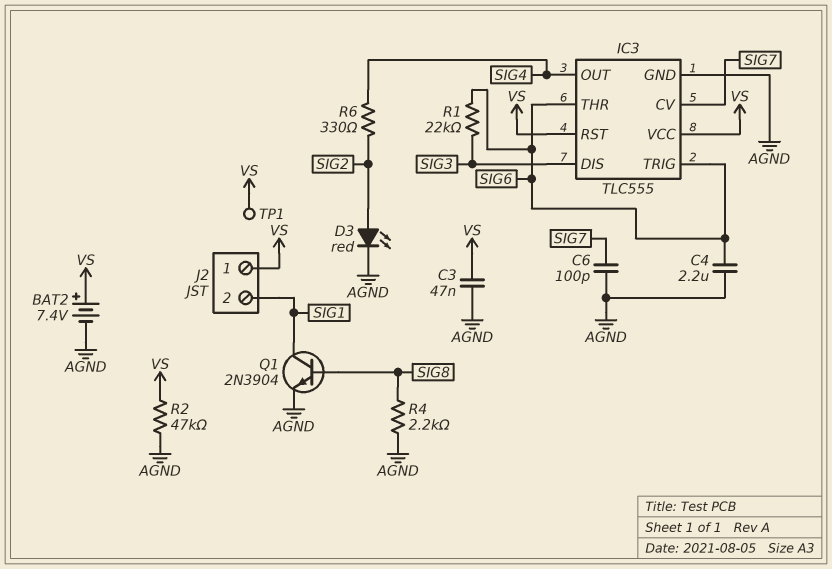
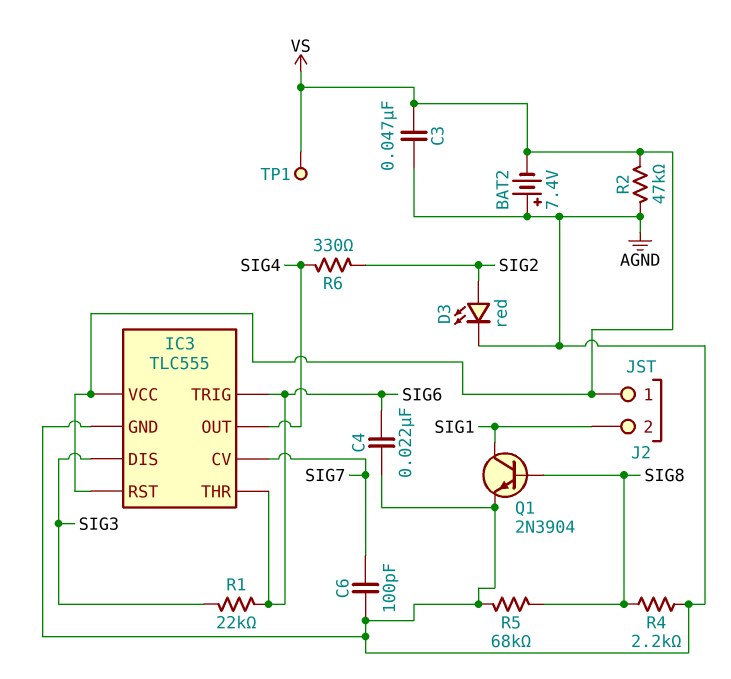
BAT2: 7.4V (plus VS, minus AGND) -> 7.4V (plus AGND, minus VS)
C4: 2.2uF (AGND, SIG6) -> 22nF (AGND, SIG6)
R5: none -> 68k (AGND, SIG8)

